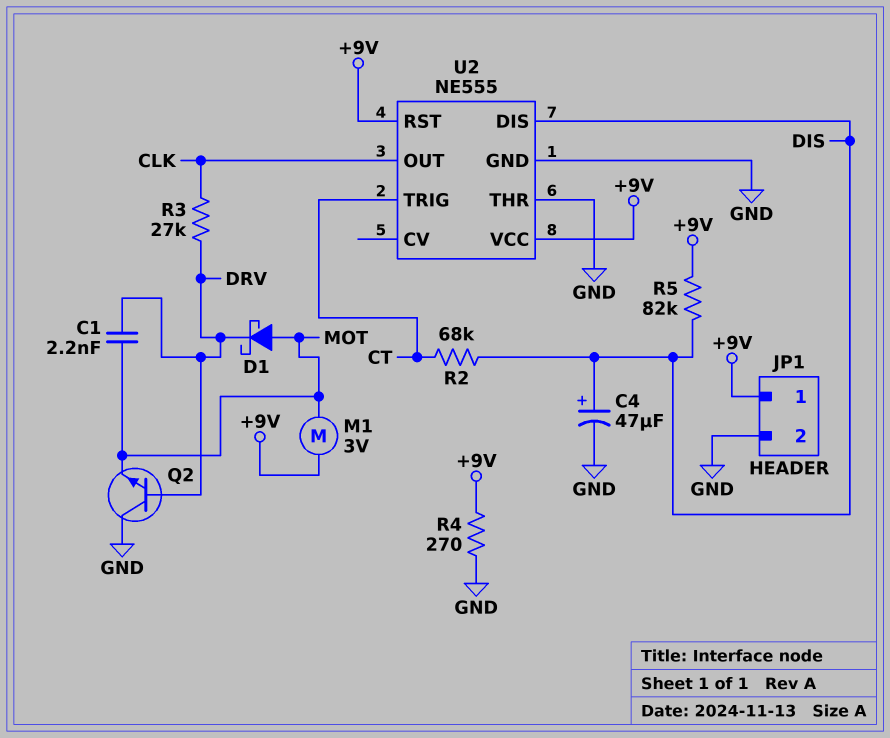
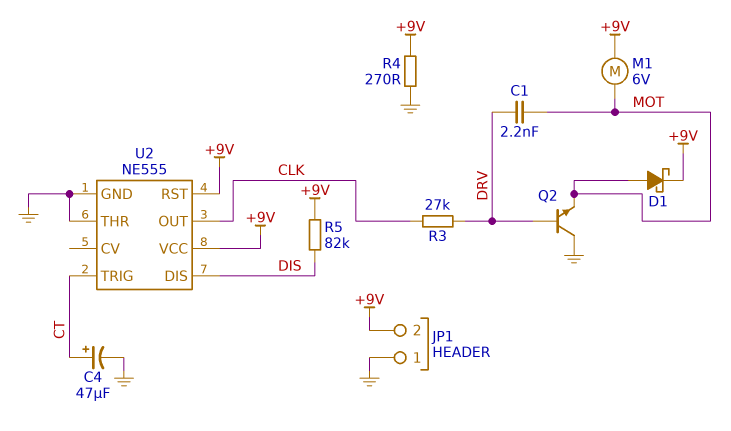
C4: 47uF (plus DIS, minus GND) -> 47uF (plus CT, minus GND)
D1: schottky (A MOT, K DRV) -> schottky (A MOT, K +9V)
JP1 pin 1: +9V -> GND
JP1 pin 2: GND -> +9V
M1: motor 3V (+9V, MOT) -> motor 6V (+9V, MOT)
R2: 68k (CT, DIS) -> none

